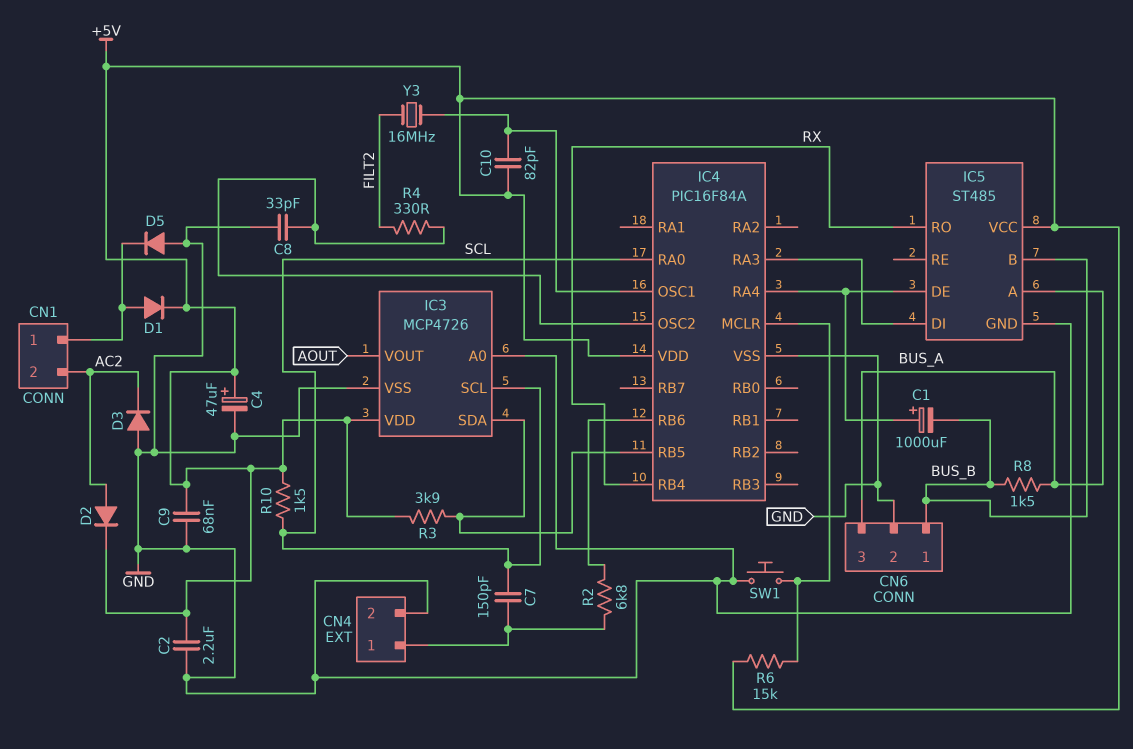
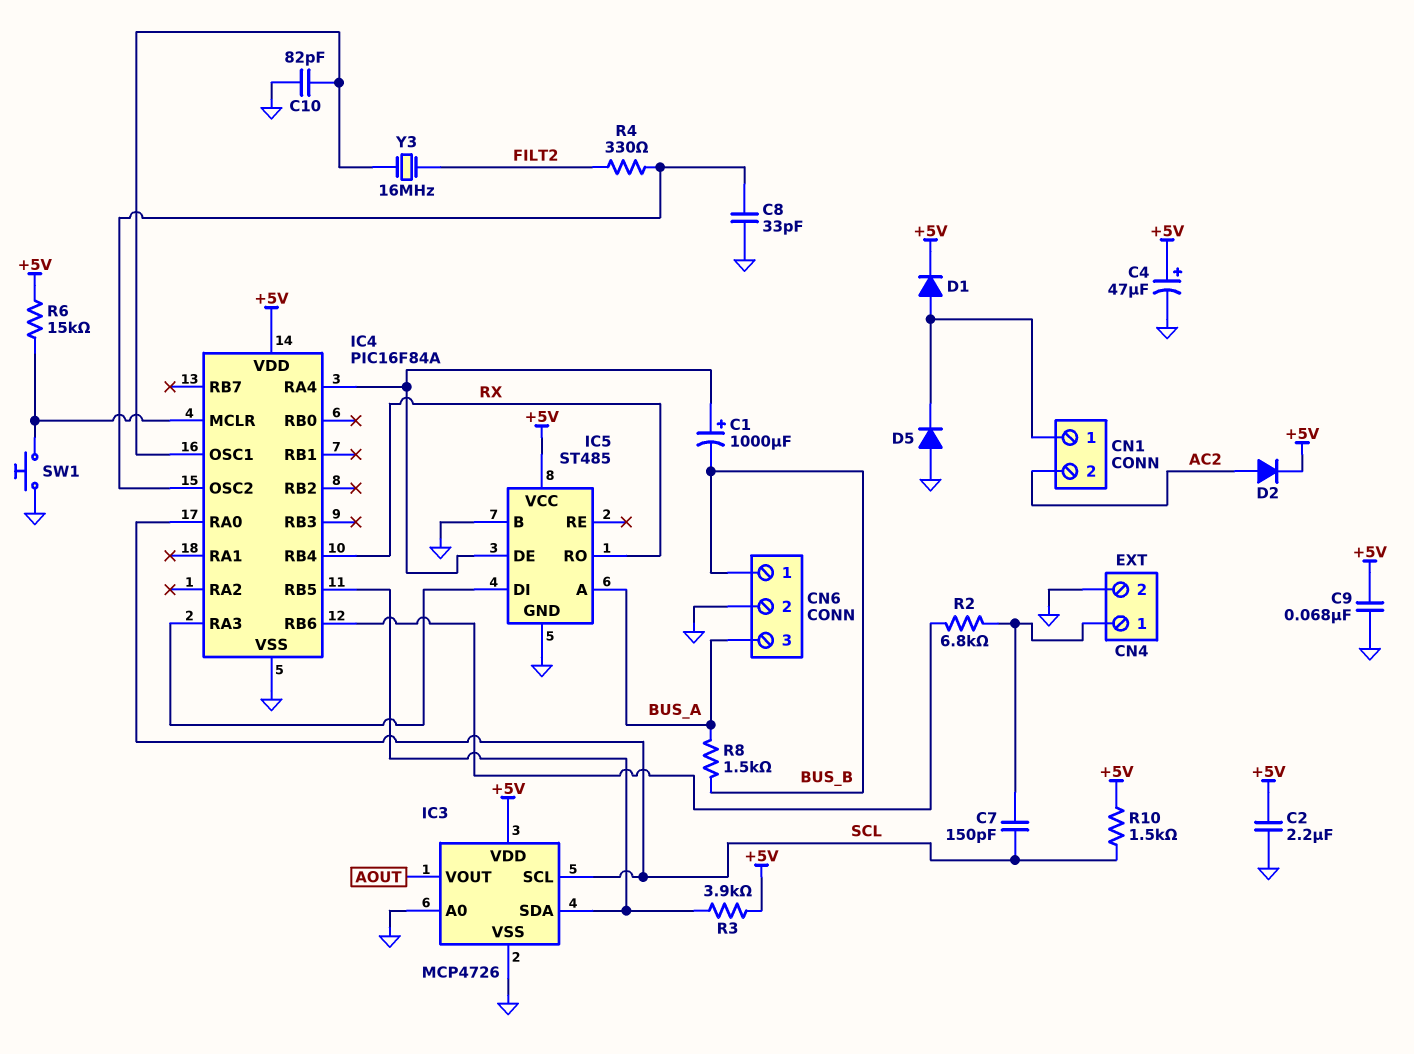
C10: 82pF (+5V, IC4/OSC1) -> 82pF (GND, IC4/OSC1)
D3: diode (A GND, K AC2) -> none
IC5 pin B: BUS_B -> GND

